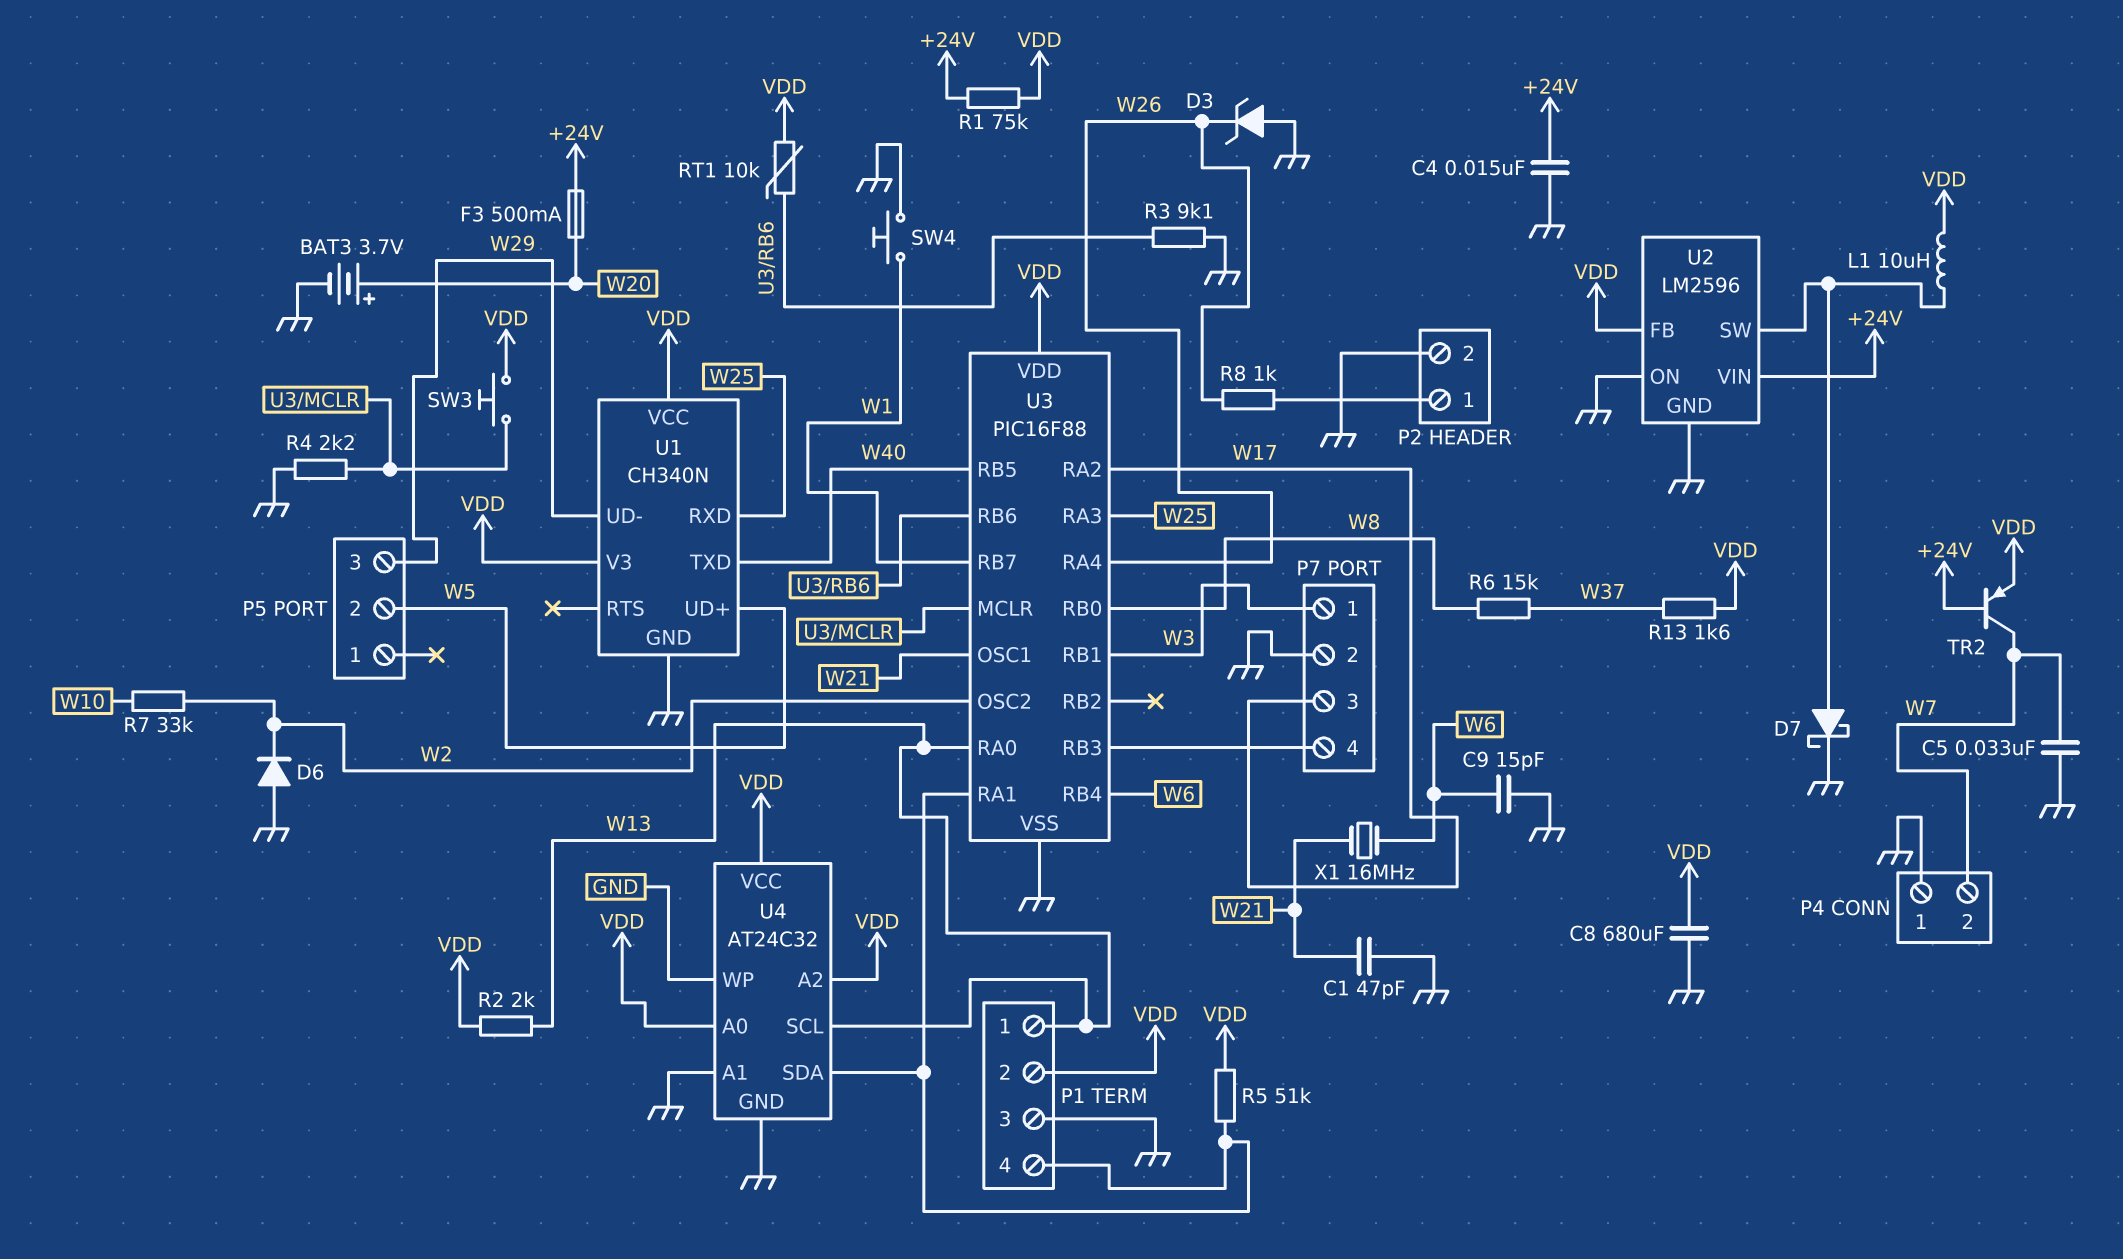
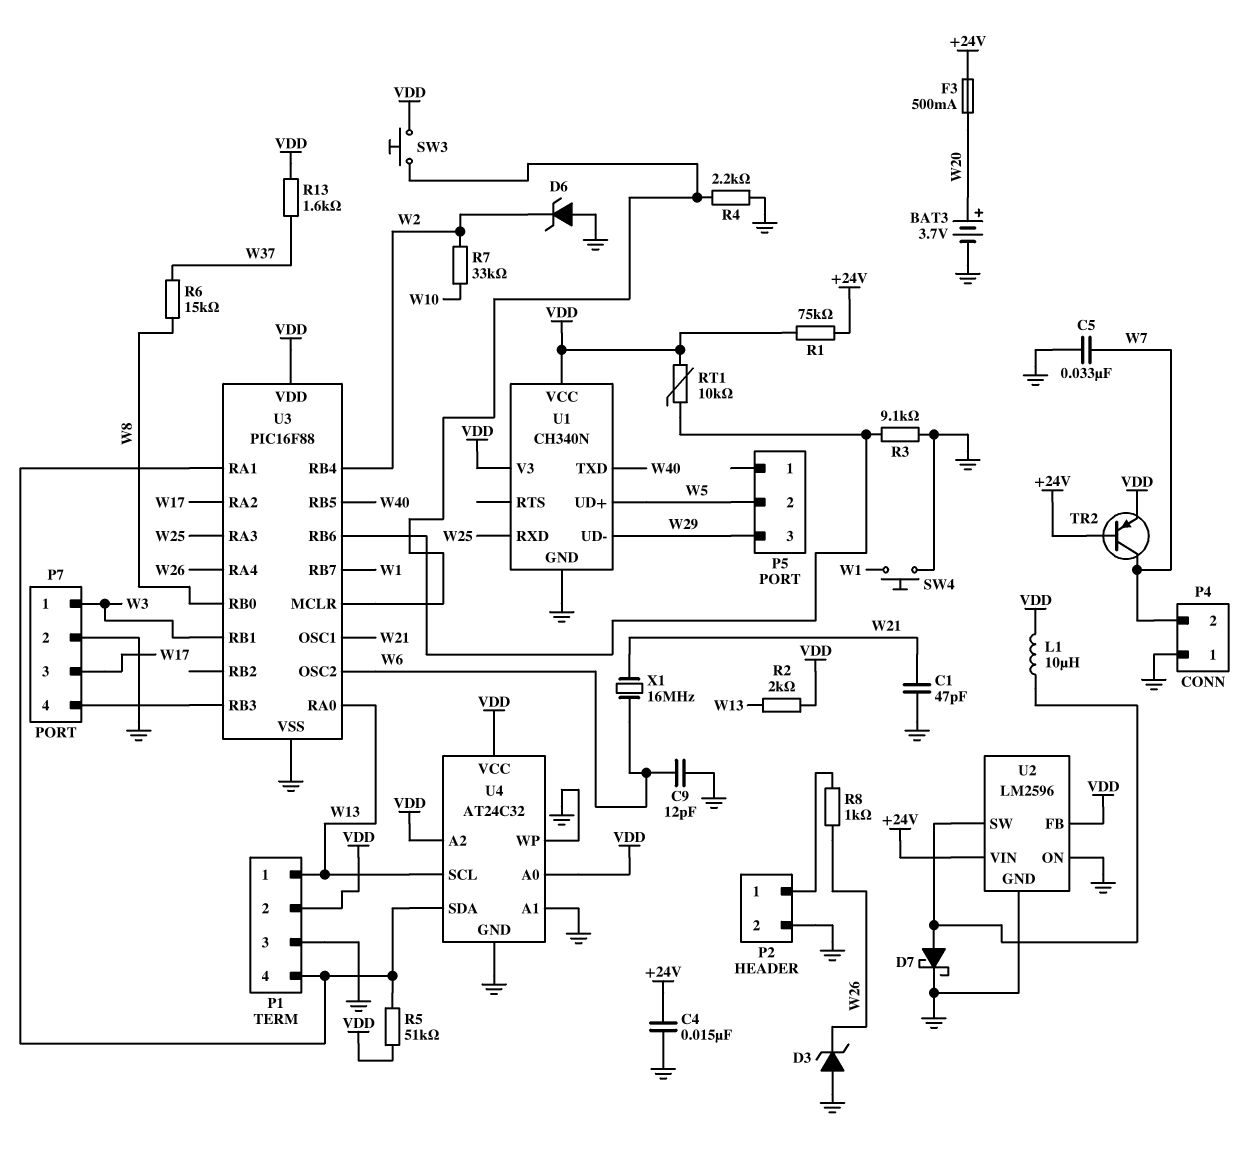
C8: 680uF (GND, VDD) -> none
C9: 15pF (GND, W6) -> 12pF (GND, W6)
D6: diode (A GND, K W2) -> zener (A GND, K W2)
U3 pin OSC2: W2 -> W6
U3 pin RB4: W6 -> W2

